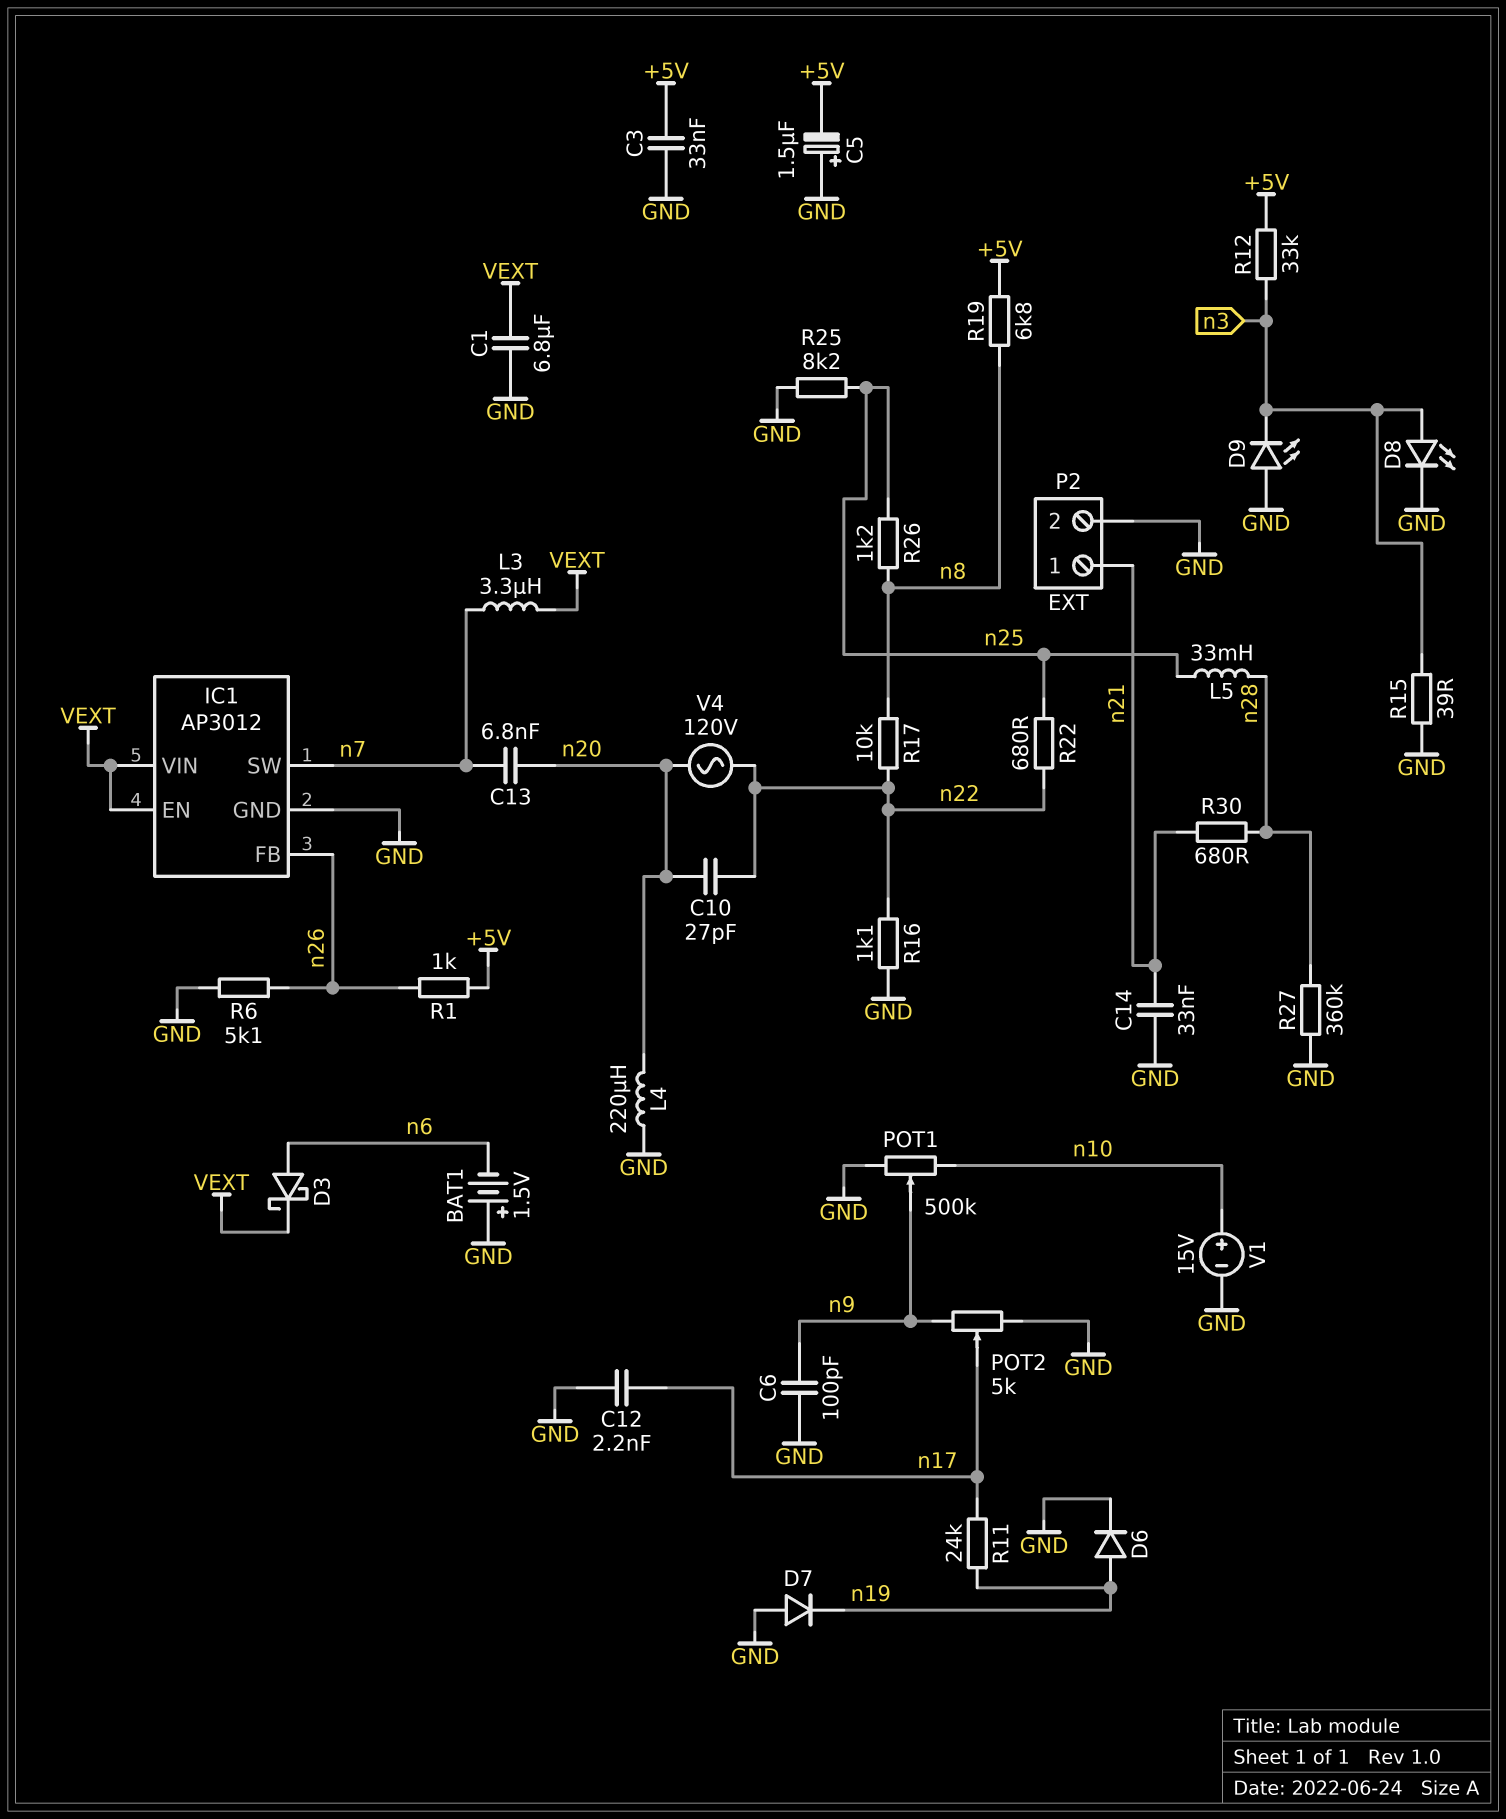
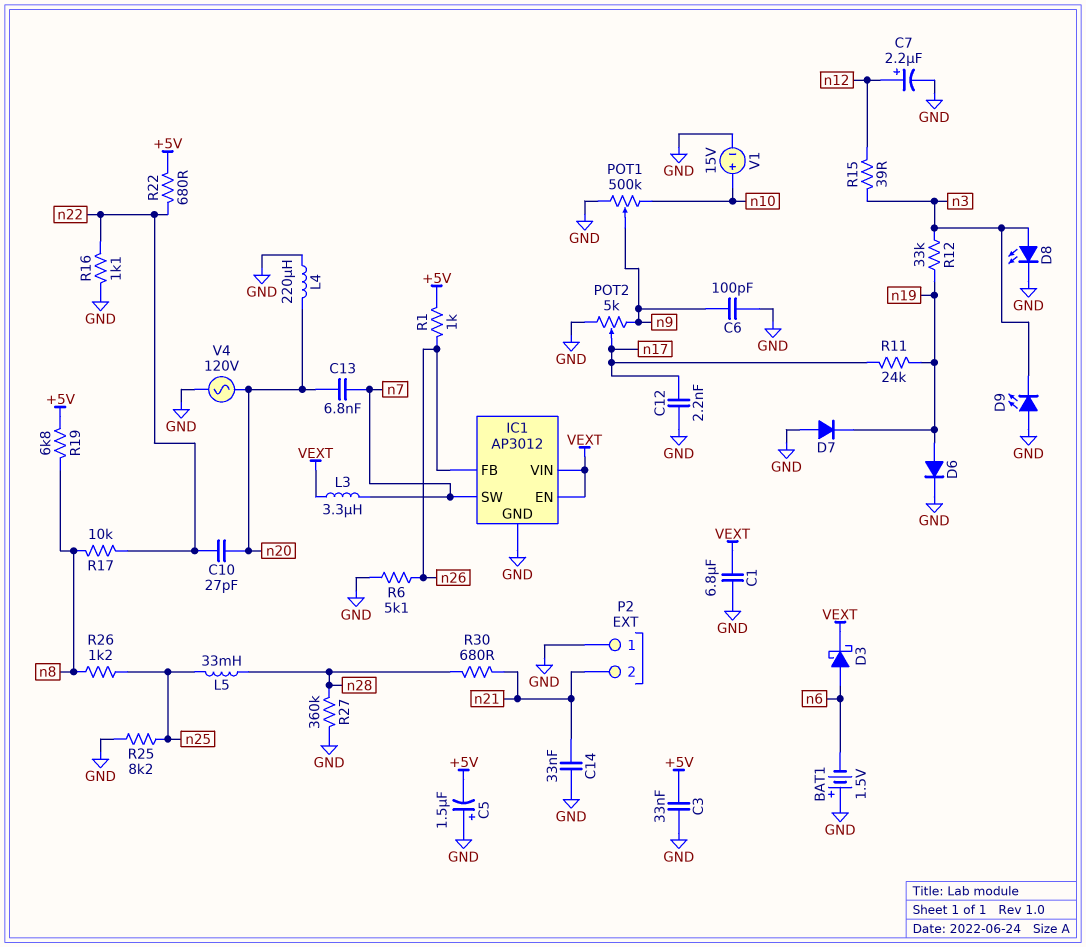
C7: none -> 2.2uF (plus n12, minus GND)
P2 pin 1: n21 -> GND
P2 pin 2: GND -> n21
R12: 33k (+5V, n3) -> 33k (n3, n19)
R15: 39 (GND, n3) -> 39 (n3, n12)
R22: 680 (n22, n25) -> 680 (+5V, n22)
V4: AC 120V (n20, n22) -> AC 120V (GND, n20)

